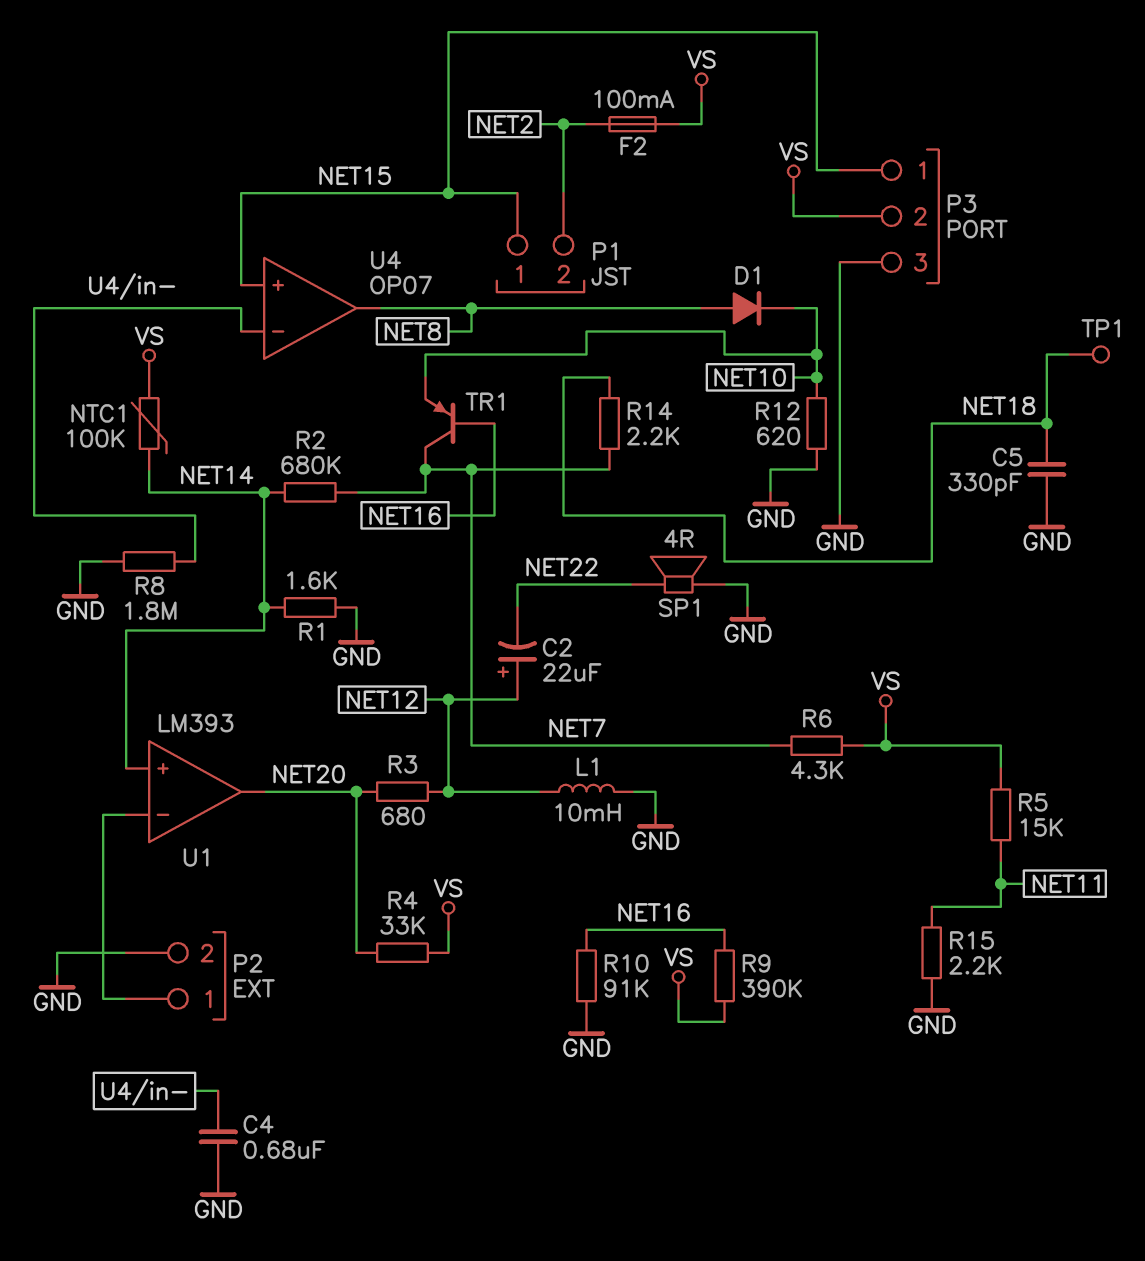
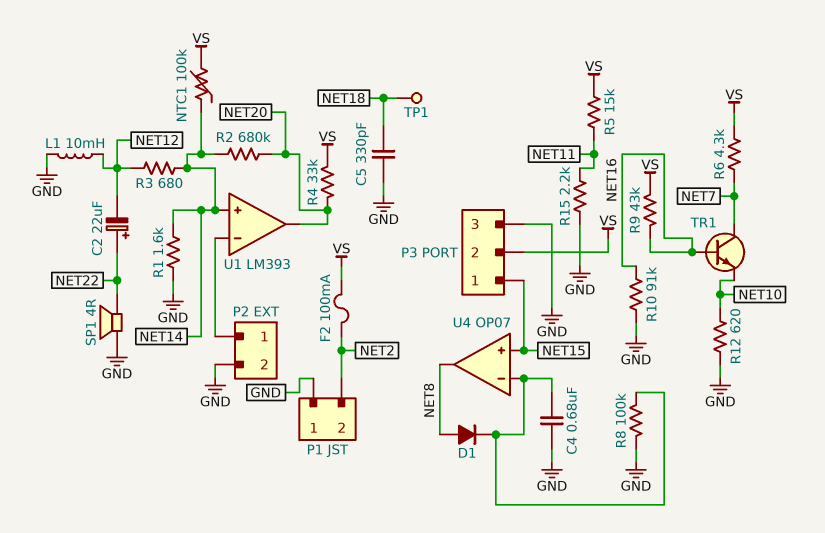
C2: 22uF (plus NET12, minus NET22) -> 22uF (plus NET22, minus NET12)
D1: diode (A NET8, K NET10) -> diode (A NET8, K U4/in-)
P1 pin 1: NET15 -> GND
R2: 680k (NET7, NET14) -> 680k (NET14, NET20)
R3: 680 (NET12, NET20) -> 680 (NET12, NET14)
R8: 1.8M (GND, U4/in-) -> 100k (GND, U4/in-)
R9: 390k (NET16, VS) -> 43k (NET16, VS)
R14: 2.2k (NET7, NET18) -> none
TR1: PNP (B NET16, C NET7, E NET10) -> NPN (B NET16, C NET7, E NET10)

